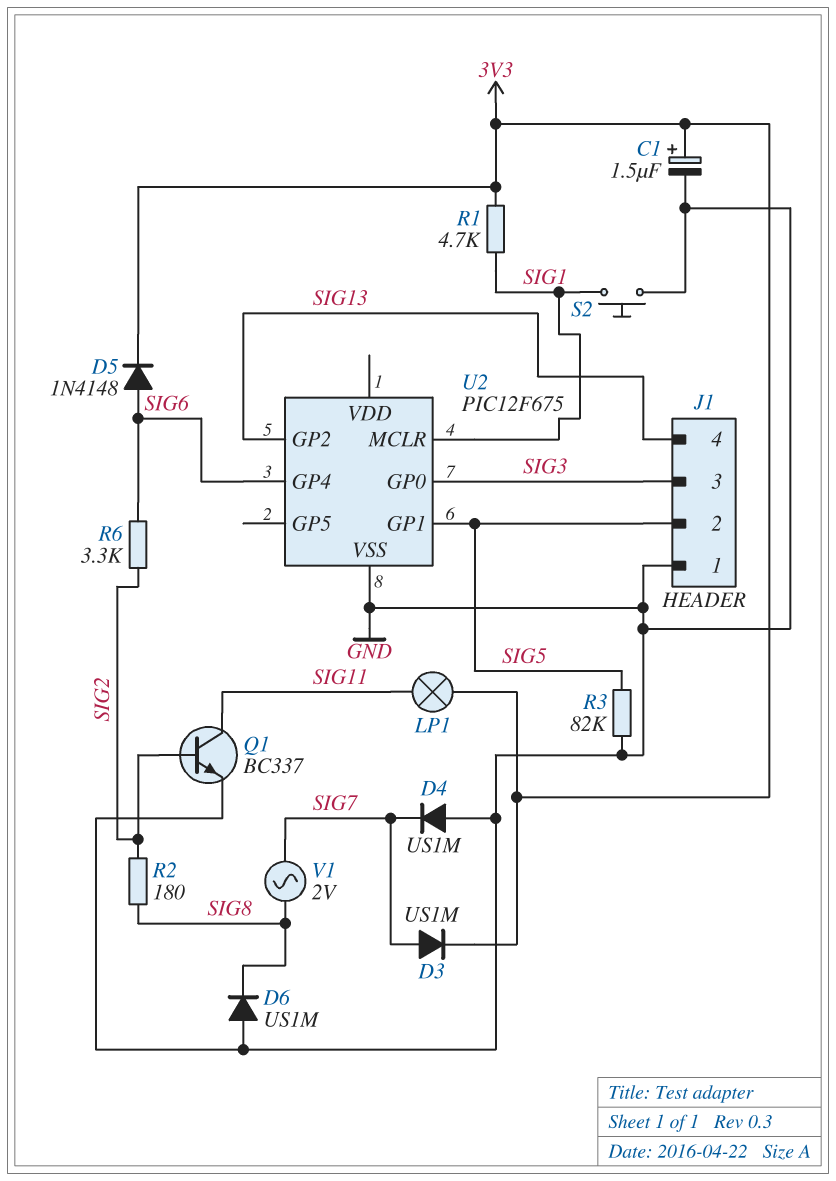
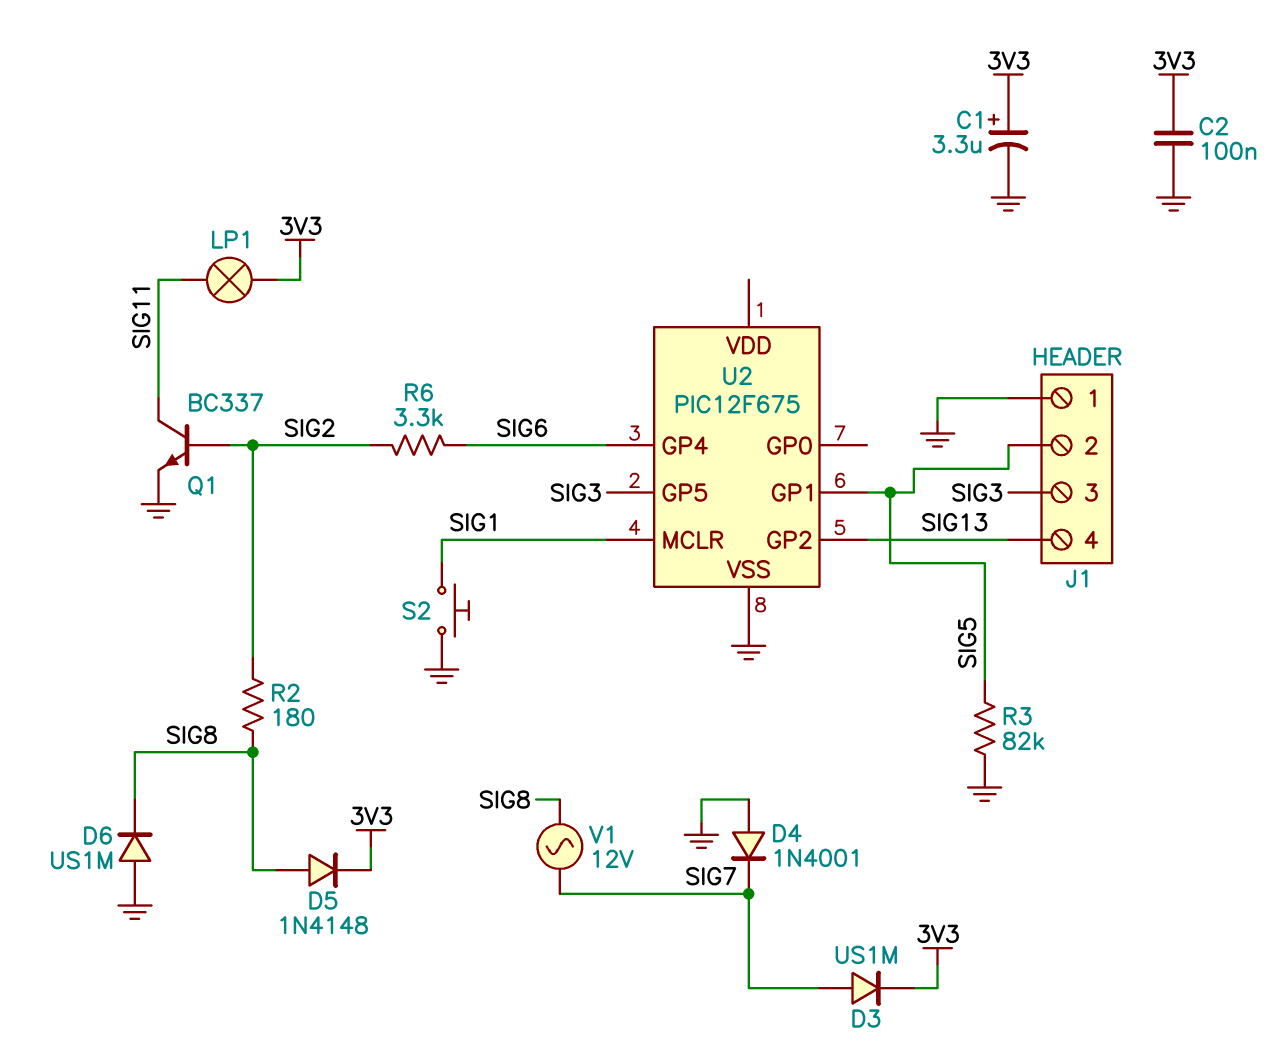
C1: 1.5uF (plus 3V3, minus GND) -> 3.3uF (plus 3V3, minus GND)
C2: none -> 100nF (3V3, GND)
D4: diode US1M (A GND, K SIG7) -> diode 1N4001 (A GND, K SIG7)
D5: diode 1N4148 (A SIG6, K 3V3) -> diode 1N4148 (A SIG8, K 3V3)
R1: 4.7k (3V3, SIG1) -> none
U2 pin GP0: SIG3 -> none
U2 pin GP5: none -> SIG3
V1: AC 2V (SIG7, SIG8) -> AC 12V (SIG7, SIG8)

